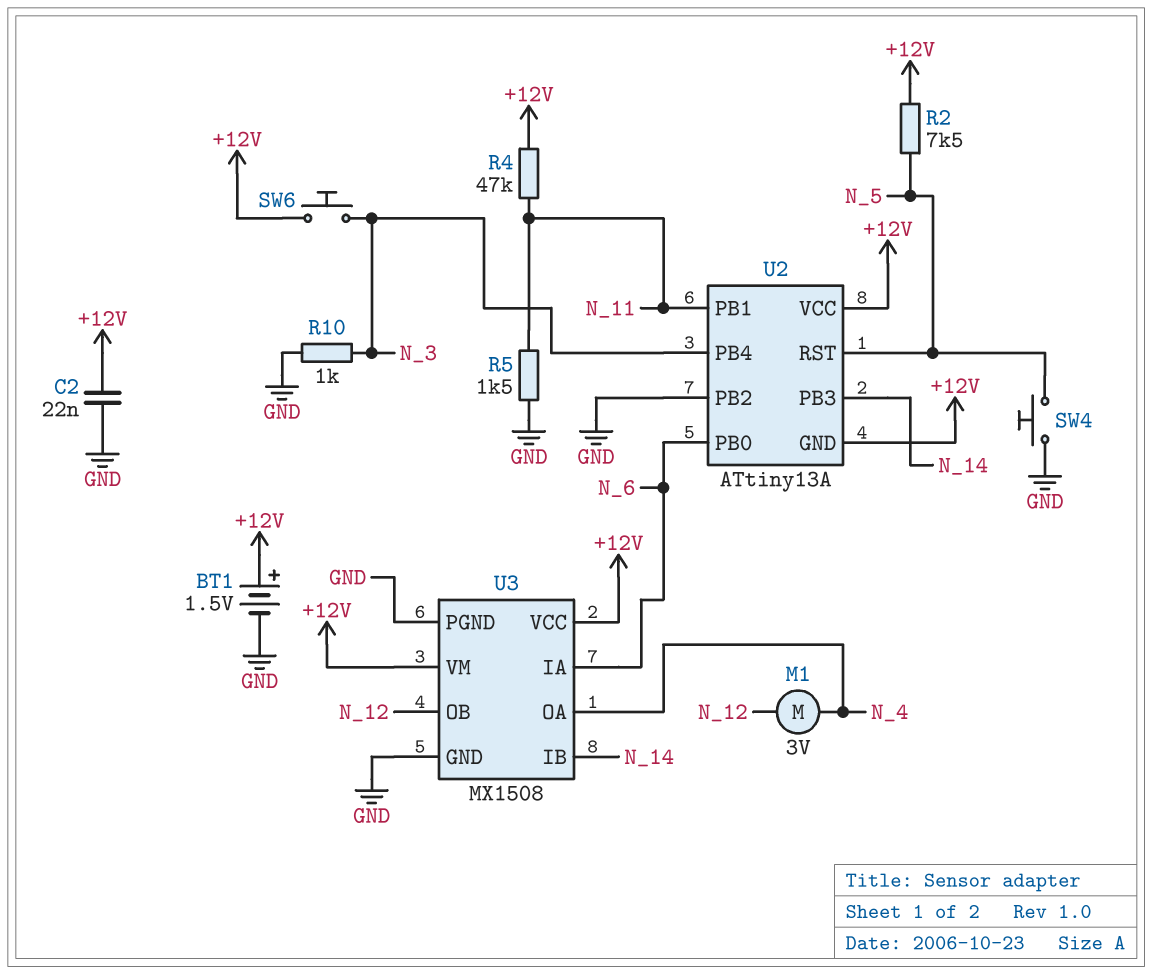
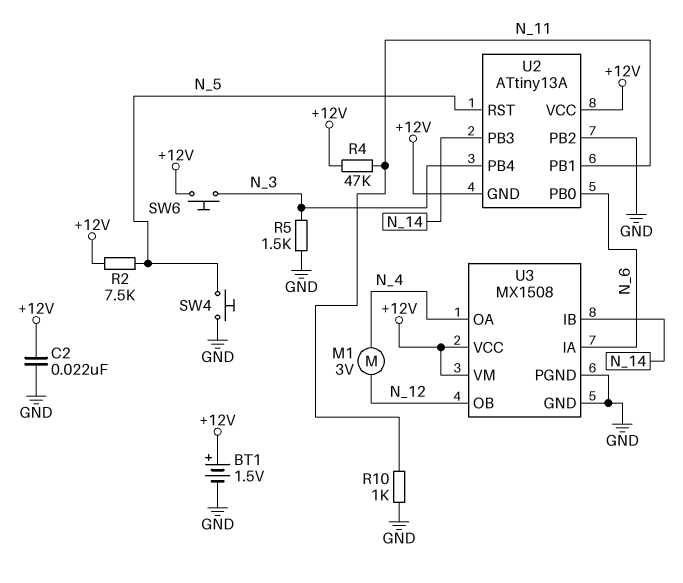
R5: 1.5k (GND, N_11) -> 1.5k (GND, N_3)
R10: 1k (GND, N_3) -> 1k (GND, N_11)

